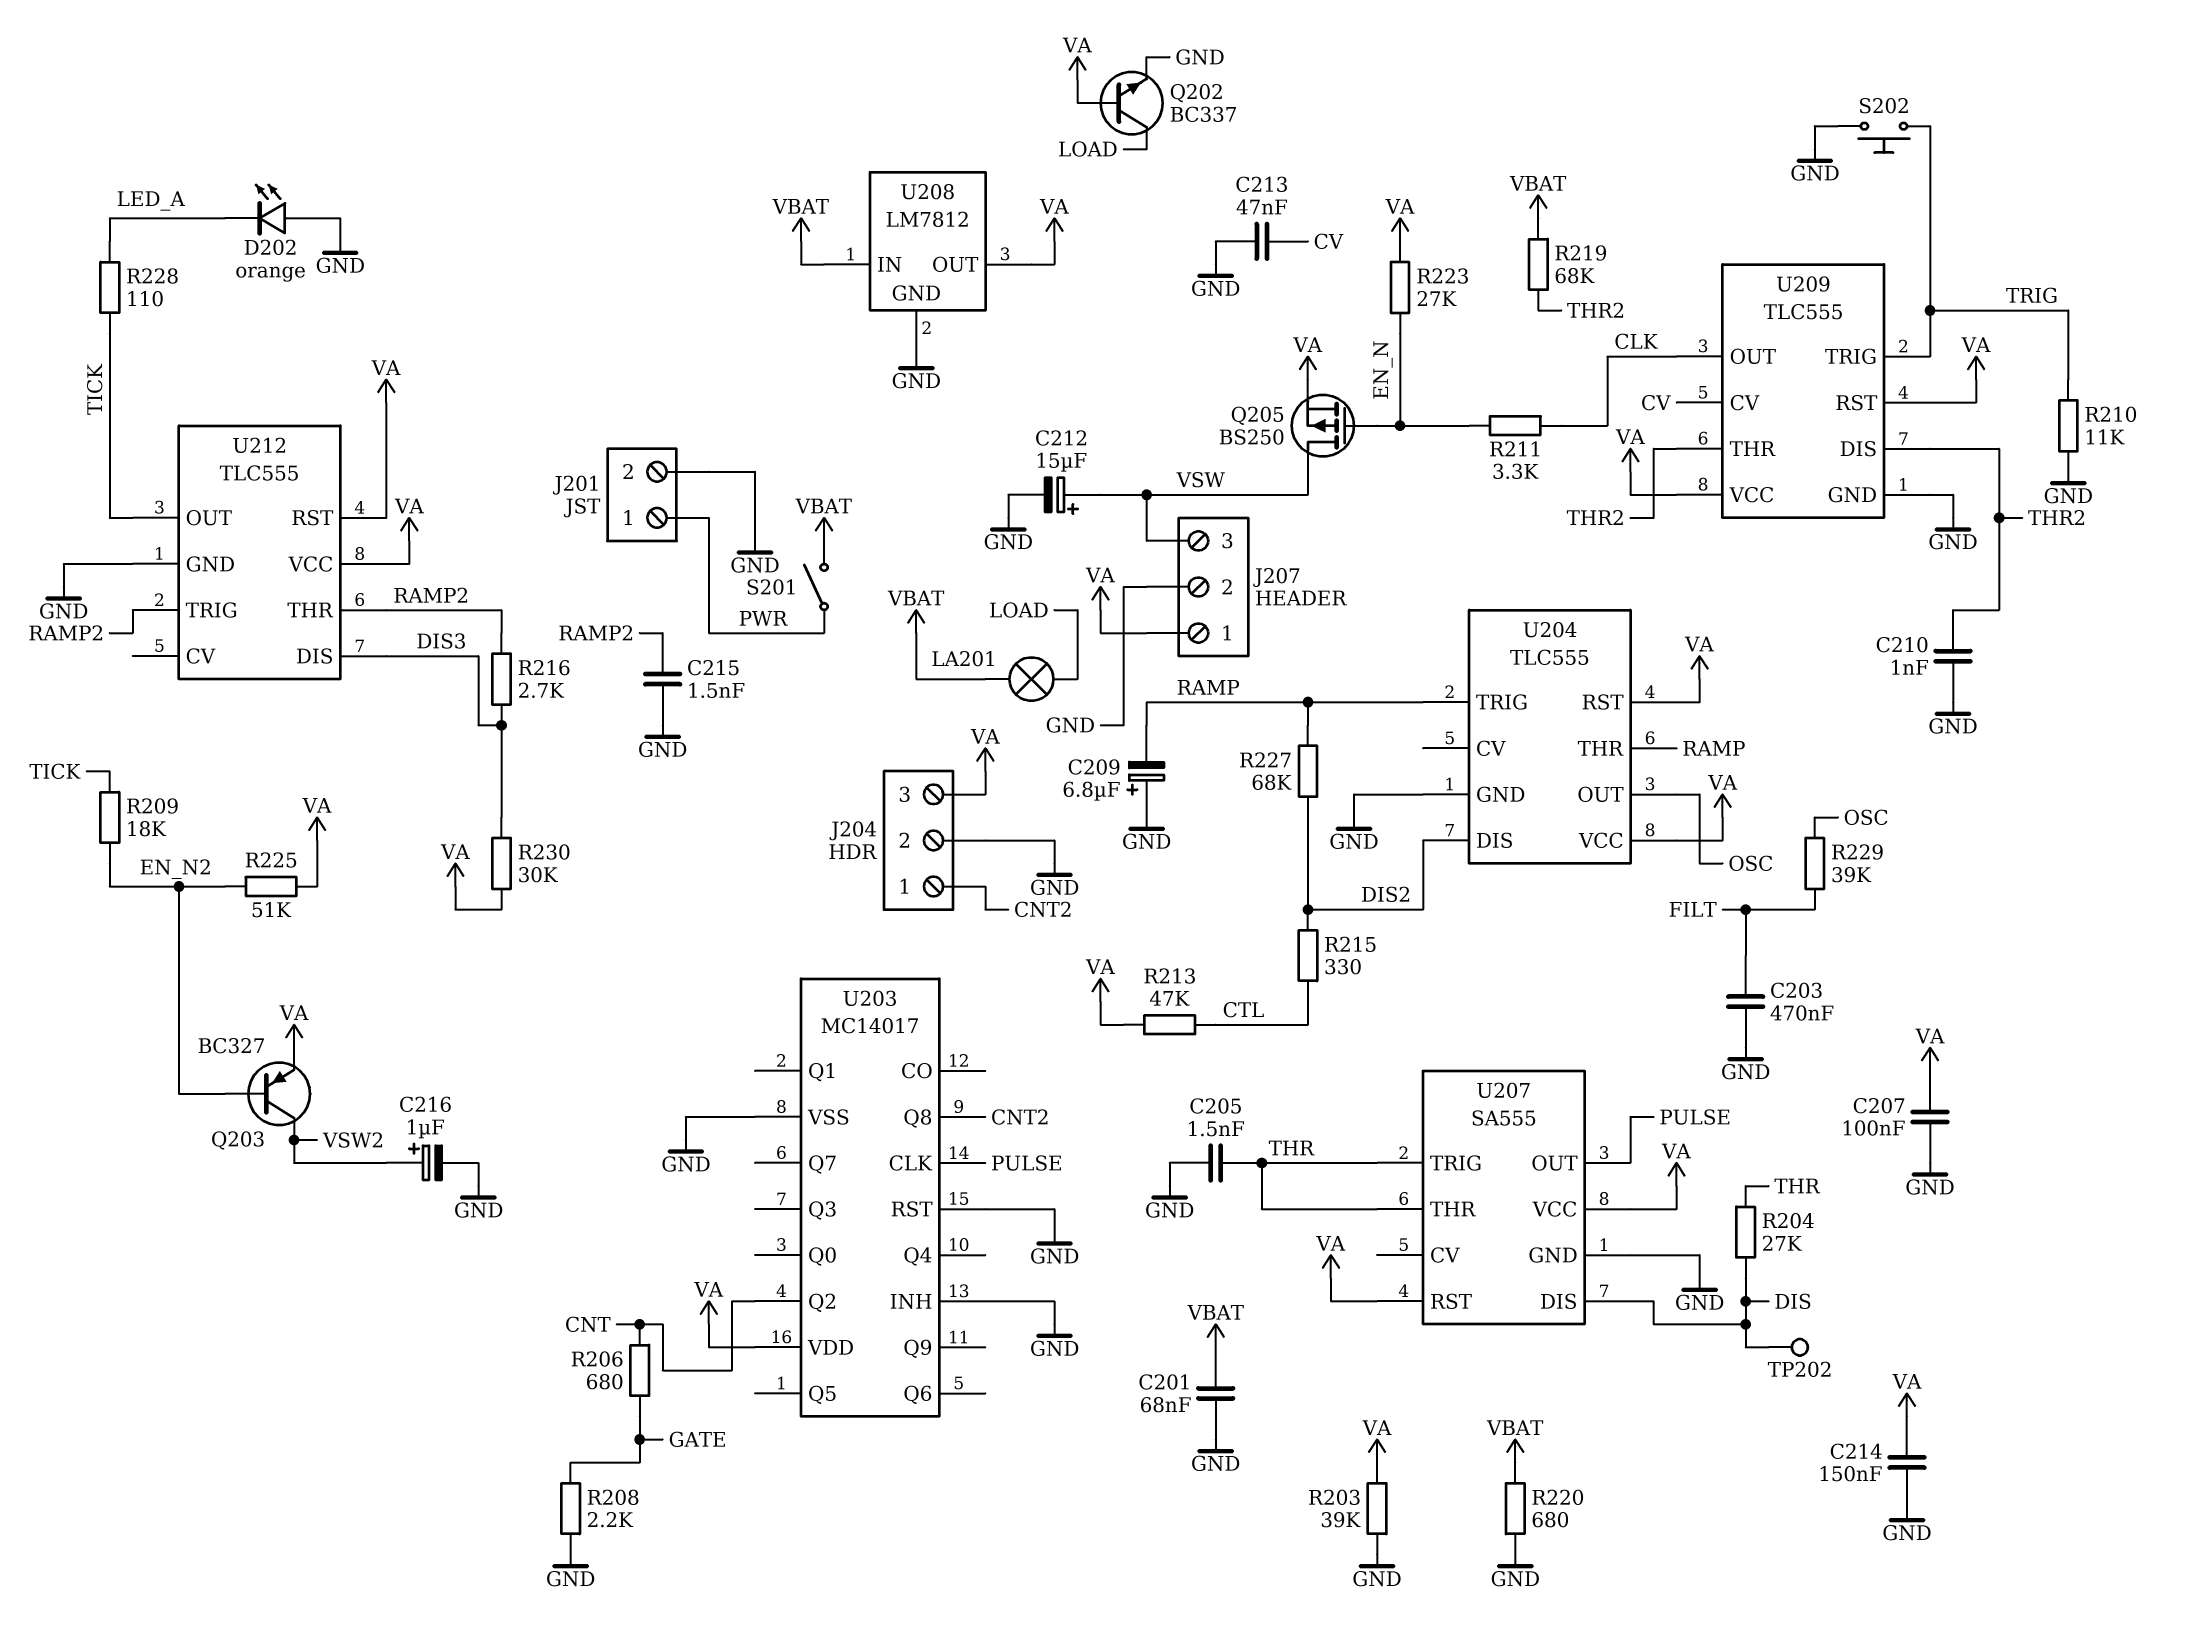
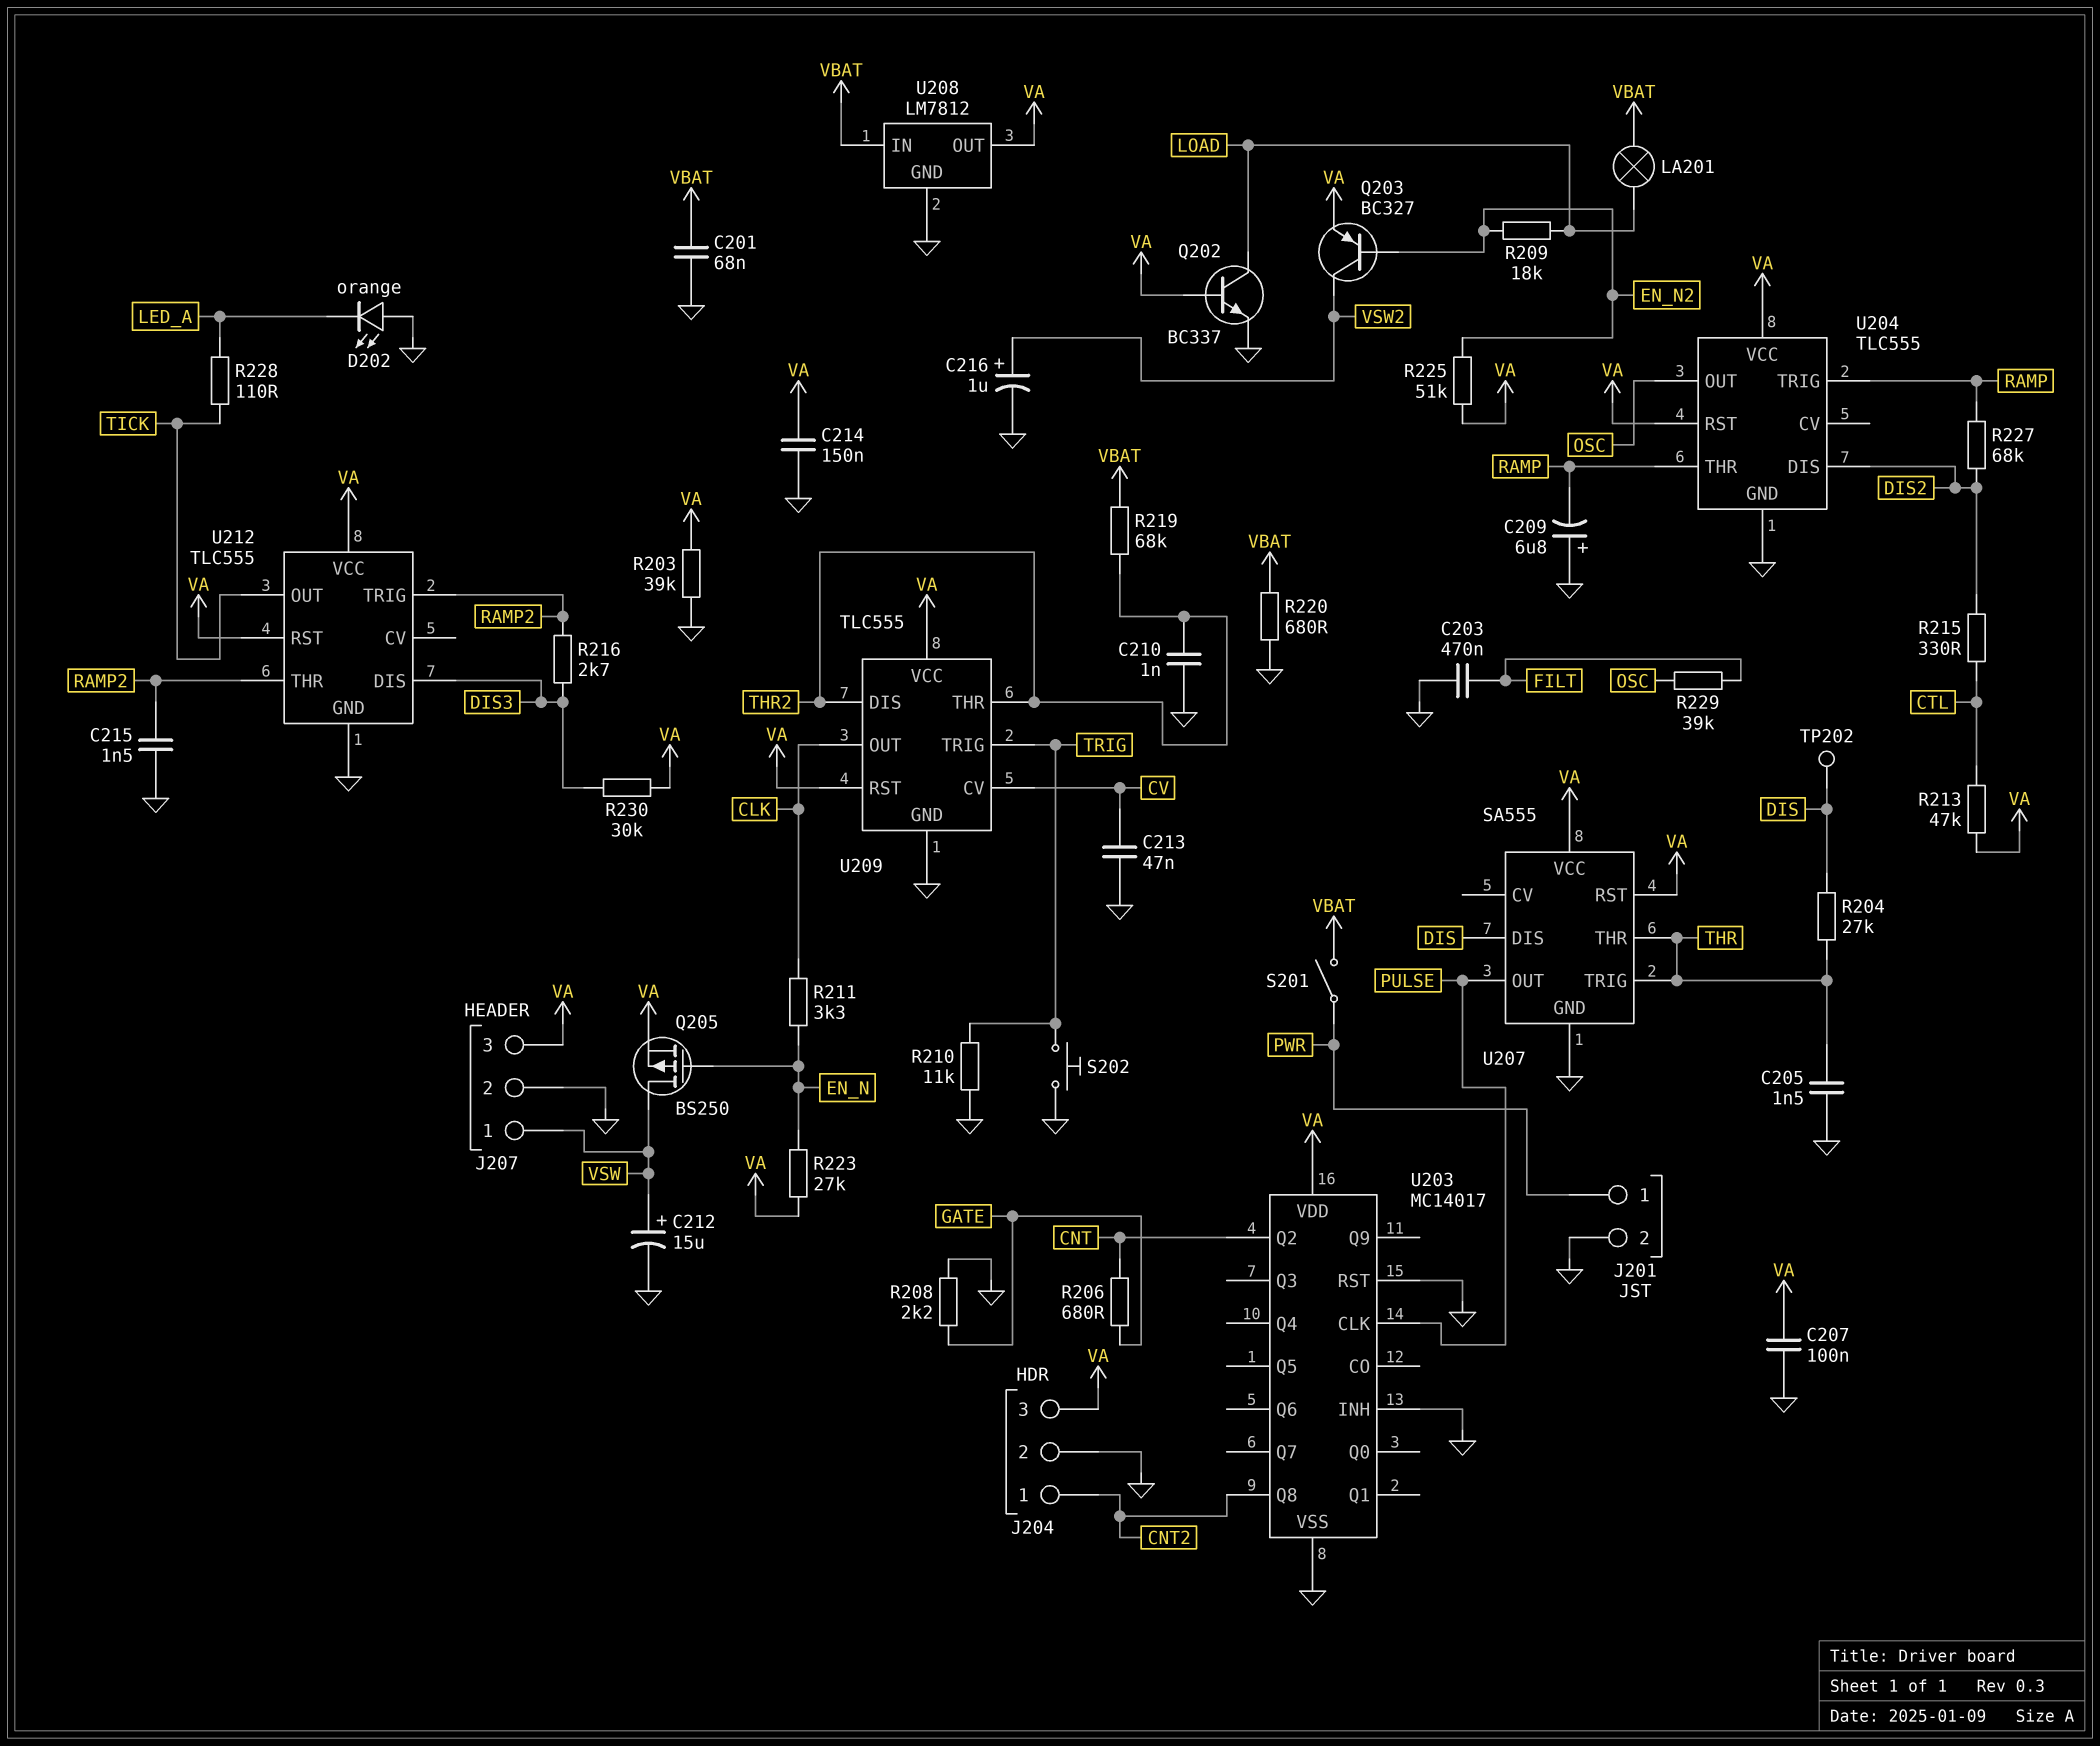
J207 pin 1: VA -> VSW
J207 pin 3: VSW -> VA
R209: 18k (EN_N2, TICK) -> 18k (EN_N2, LOAD)

